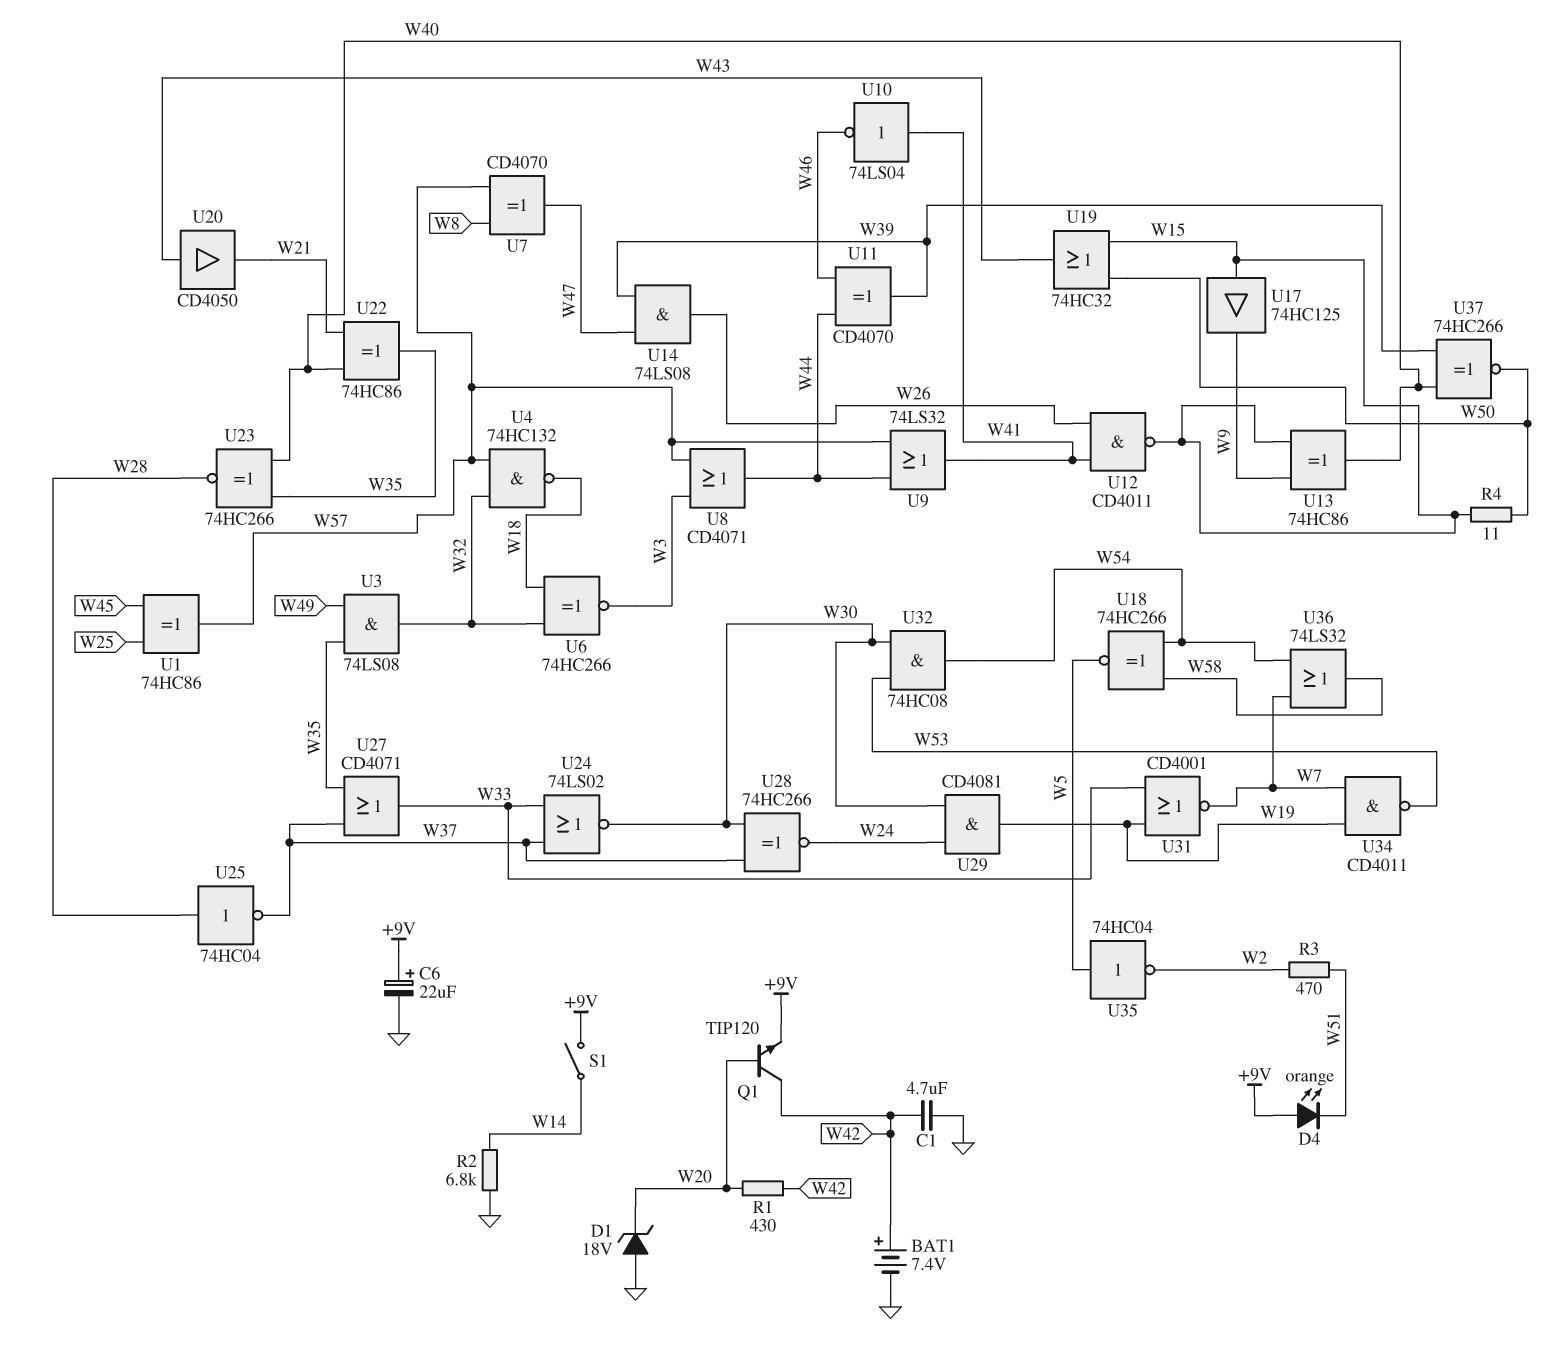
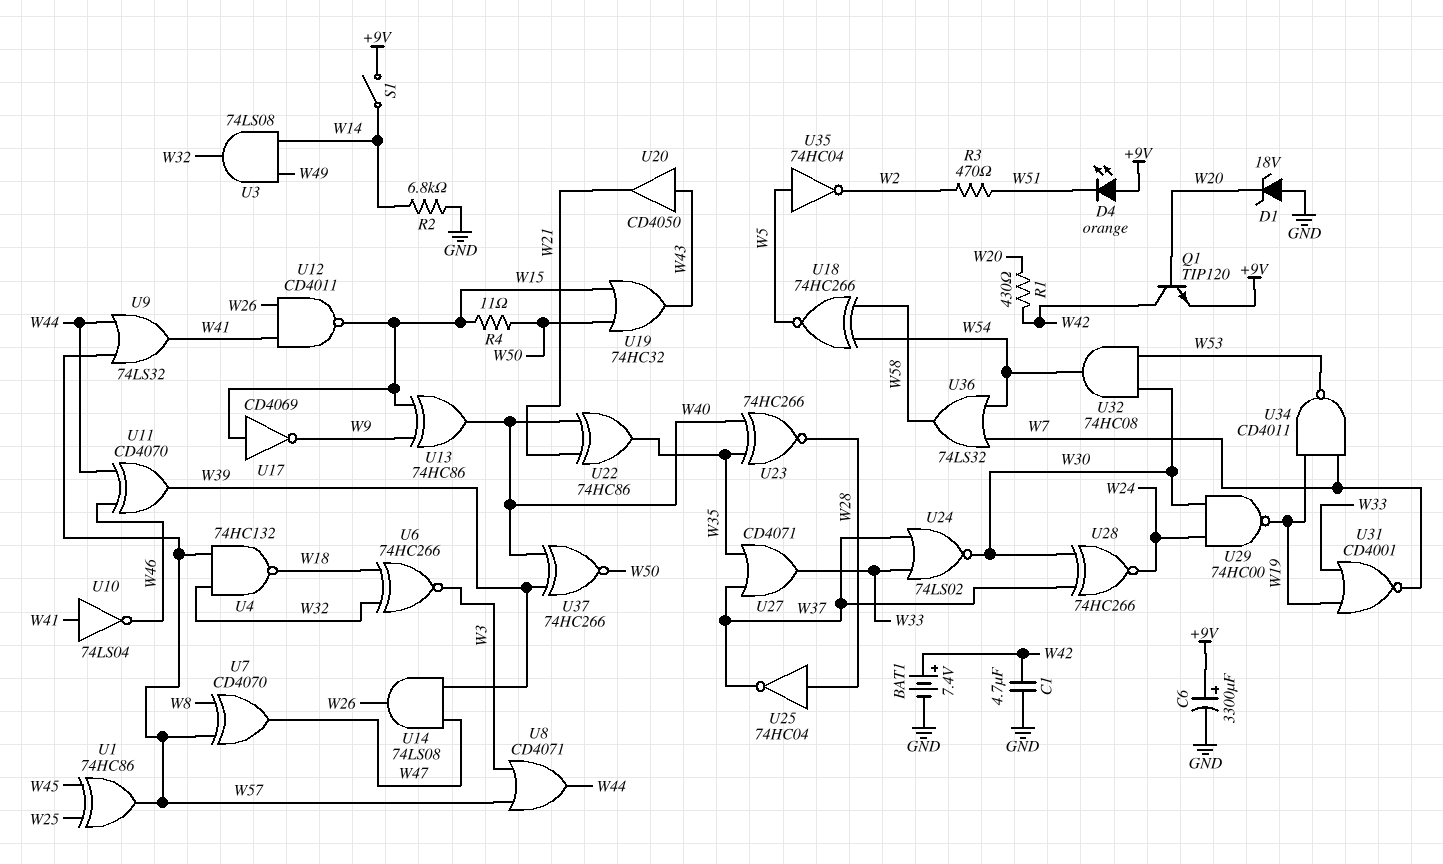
C6: 22uF (plus +9V, minus GND) -> 3300uF (plus +9V, minus GND)
U3: AND 74LS08 (in W35, in W49, out W32) -> AND 74LS08 (in W14, in W49, out W32)
U17: buffer 74HC125 (in W15, out W9) -> NOT CD4069 (in W15, out W9)
U29: AND CD4081 (in W24, in W30, out W19) -> NAND 74HC00 (in W24, in W30, out W19)

